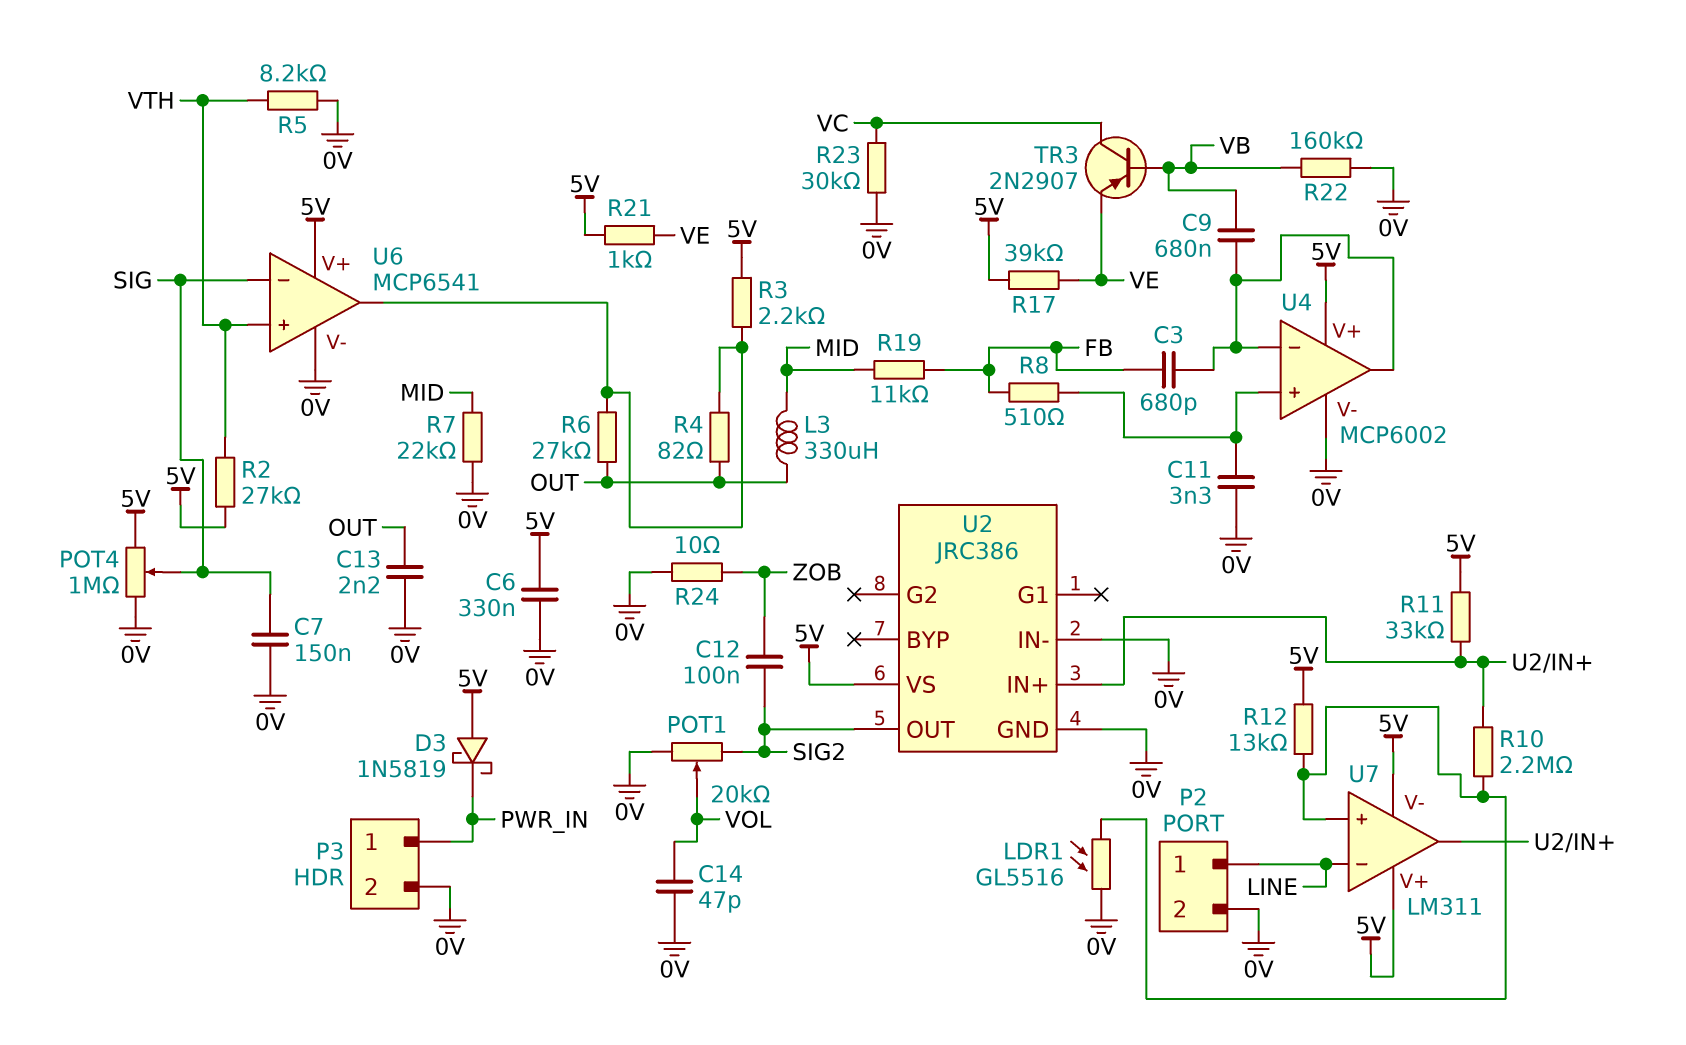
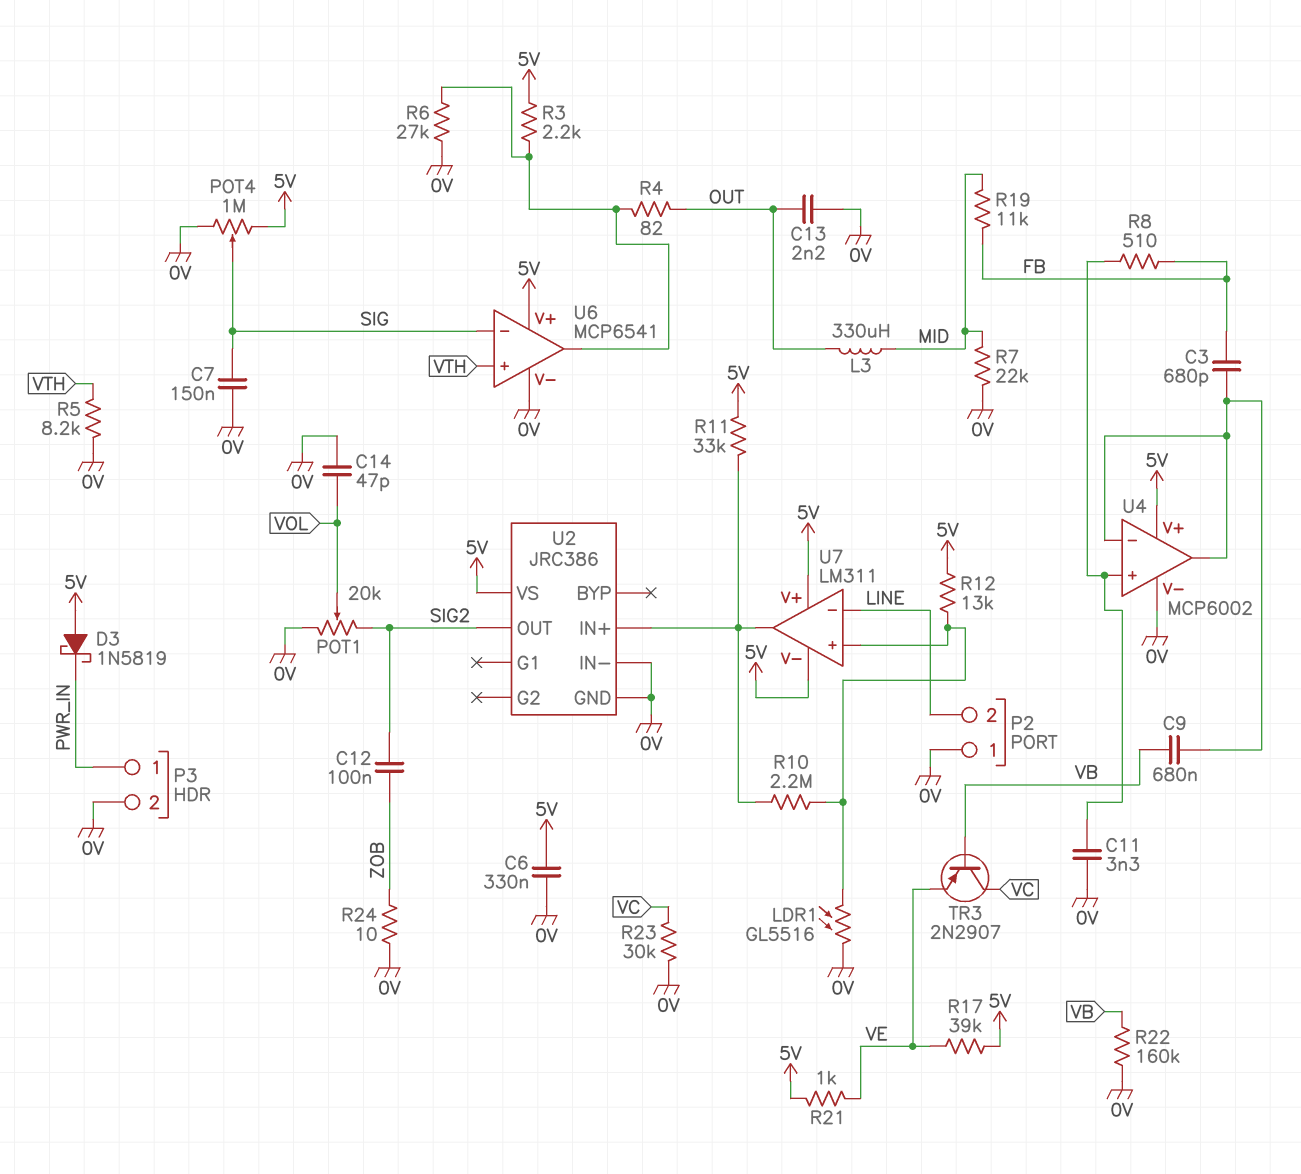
P2 pin 1: LINE -> 0V
P2 pin 2: 0V -> LINE
R2: 27k (5V, VTH) -> none
R6: 27k (OUT, U6/out) -> 27k (0V, U6/out)

